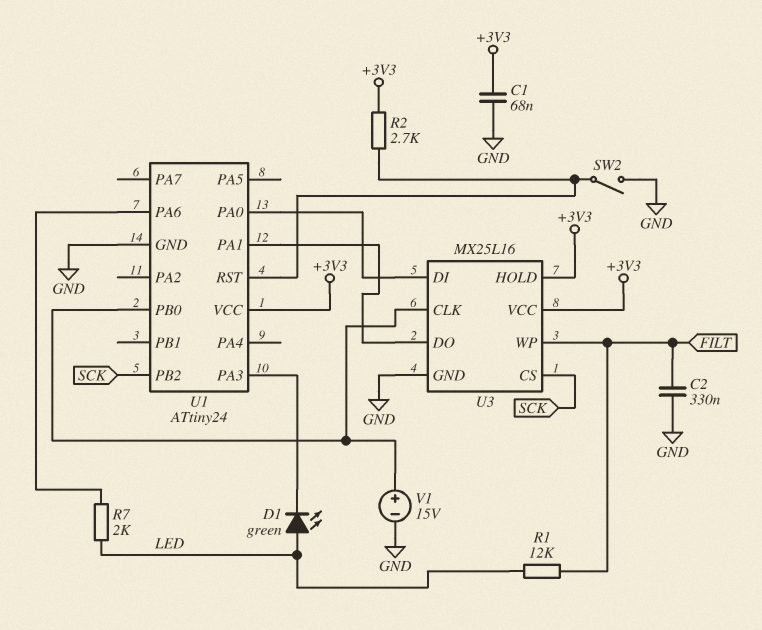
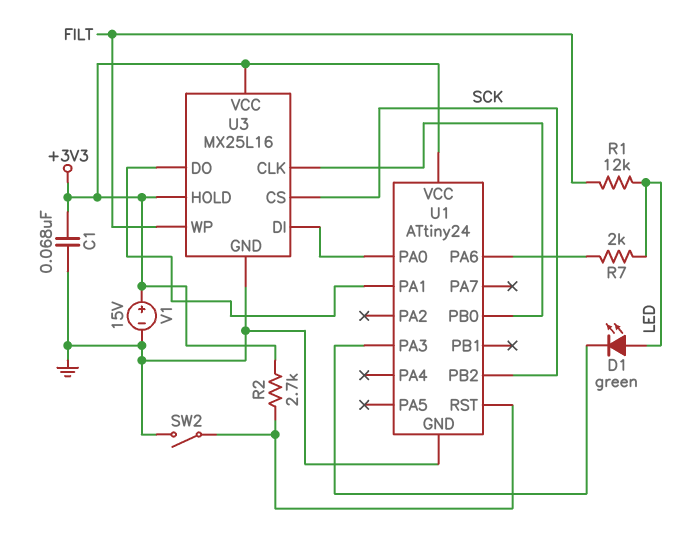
C2: 330nF (FILT, GND) -> none
V1: 15V (plus U1/PB0, minus GND) -> 15V (plus +3V3, minus GND)

